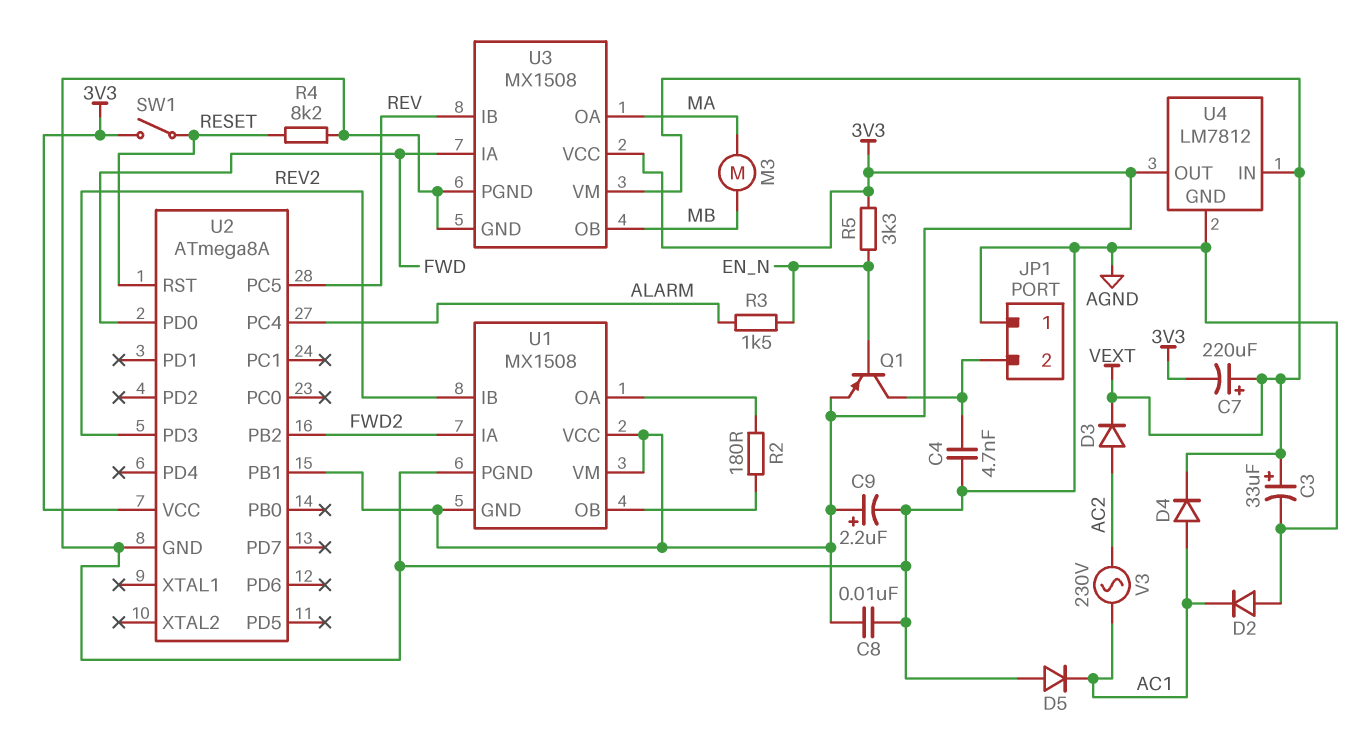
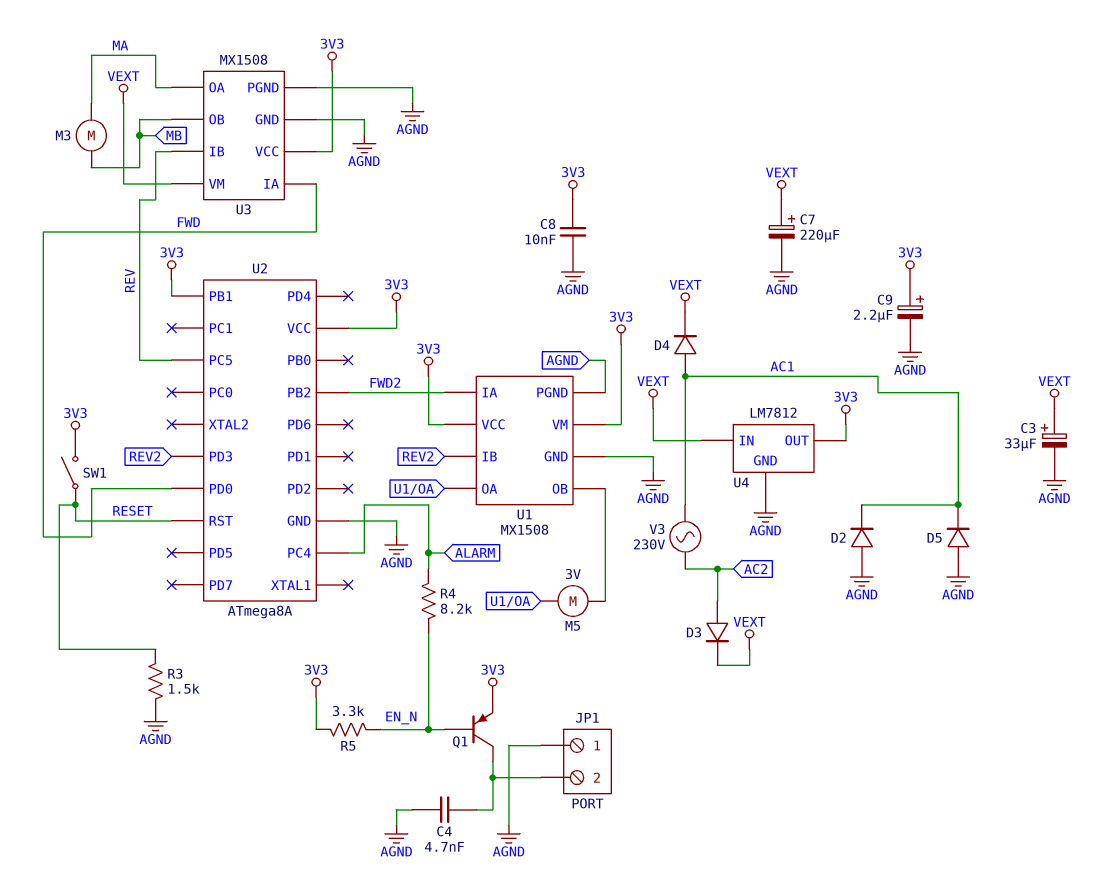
C7: 220uF (plus VEXT, minus 3V3) -> 220uF (plus VEXT, minus AGND)
M5: none -> motor 3V (U1/OA, U1/OB)
R2: 180 (U1/OA, U1/OB) -> none
R3: 1.5k (ALARM, EN_N) -> 1.5k (AGND, RESET)
R4: 8.2k (AGND, RESET) -> 8.2k (ALARM, EN_N)
U1 pin GND: 3V3 -> AGND

